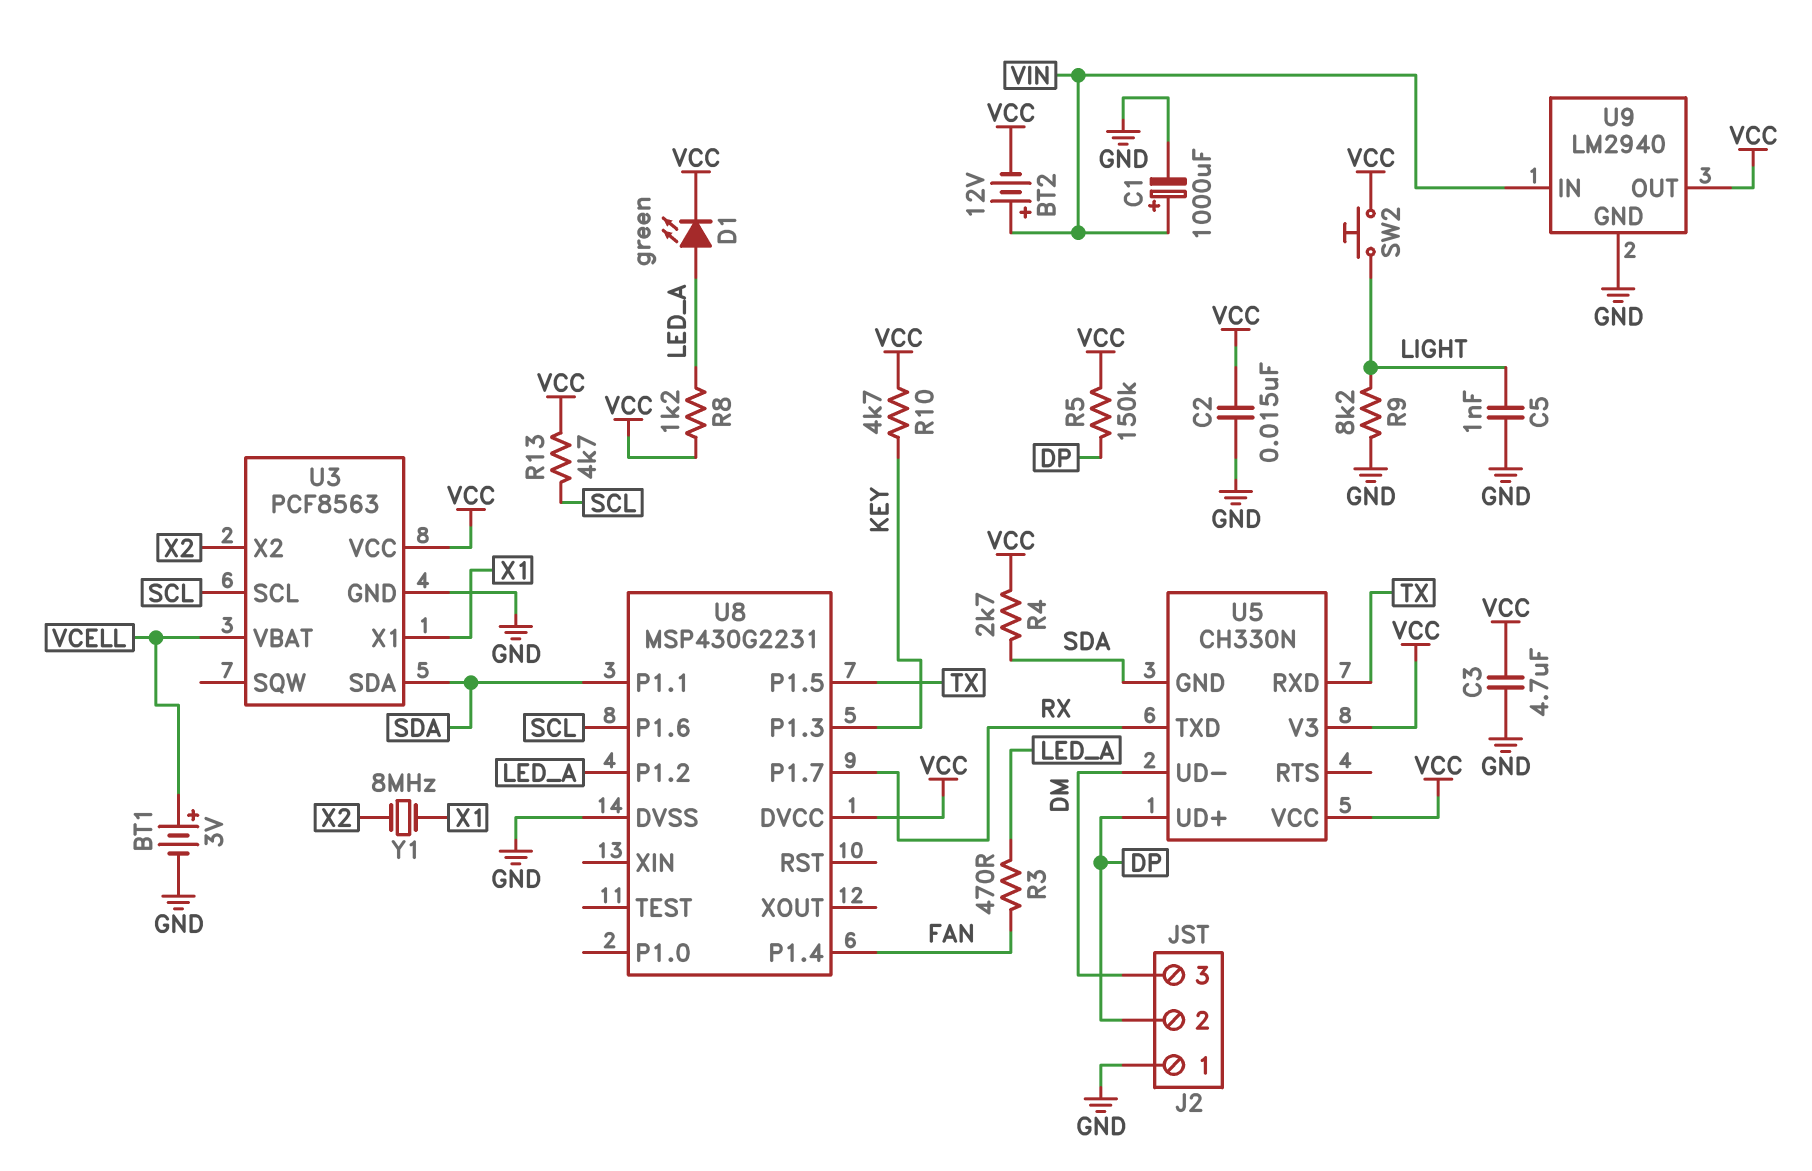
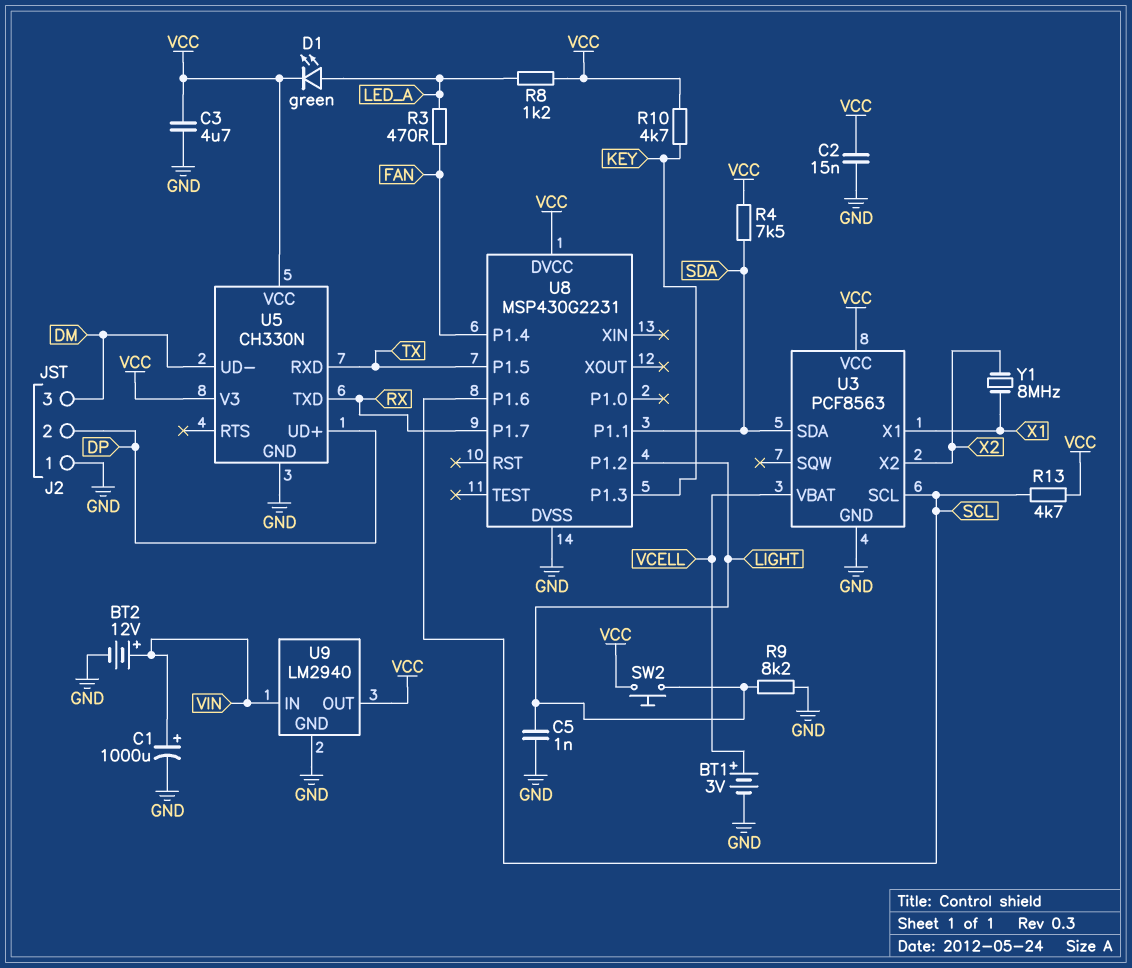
BT2: 12V (plus VIN, minus VCC) -> 12V (plus VIN, minus GND)
R4: 2.7k (SDA, VCC) -> 7.5k (SDA, VCC)
R5: 150k (DP, VCC) -> none
U5 pin GND: SDA -> GND
U8 pin P1.2: LED_A -> LIGHT

